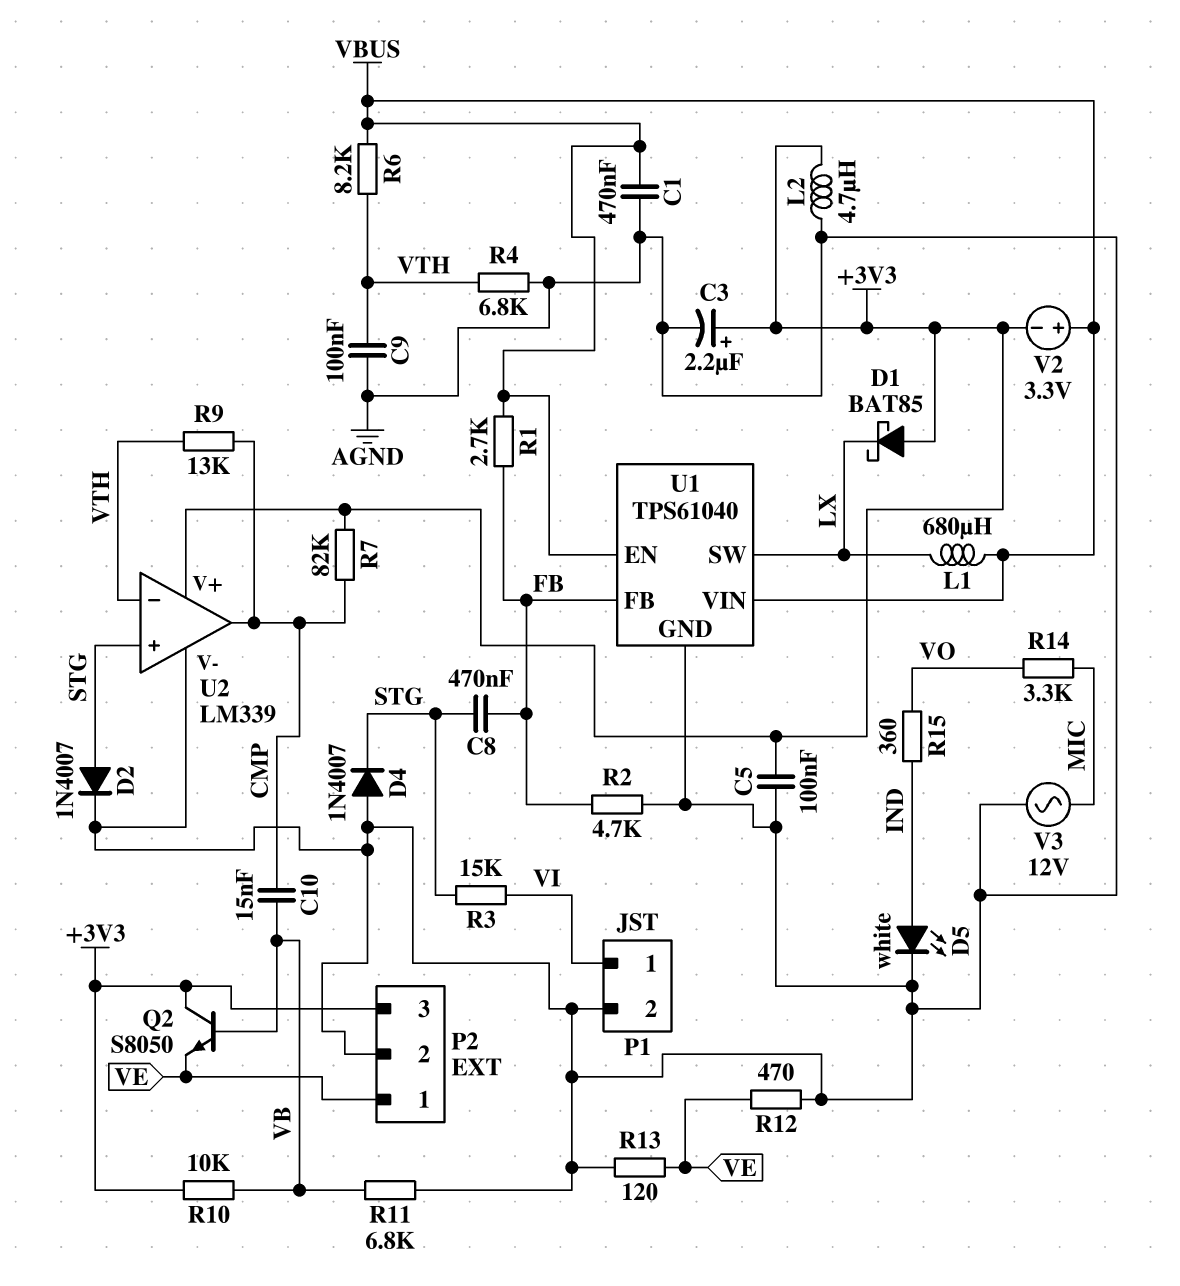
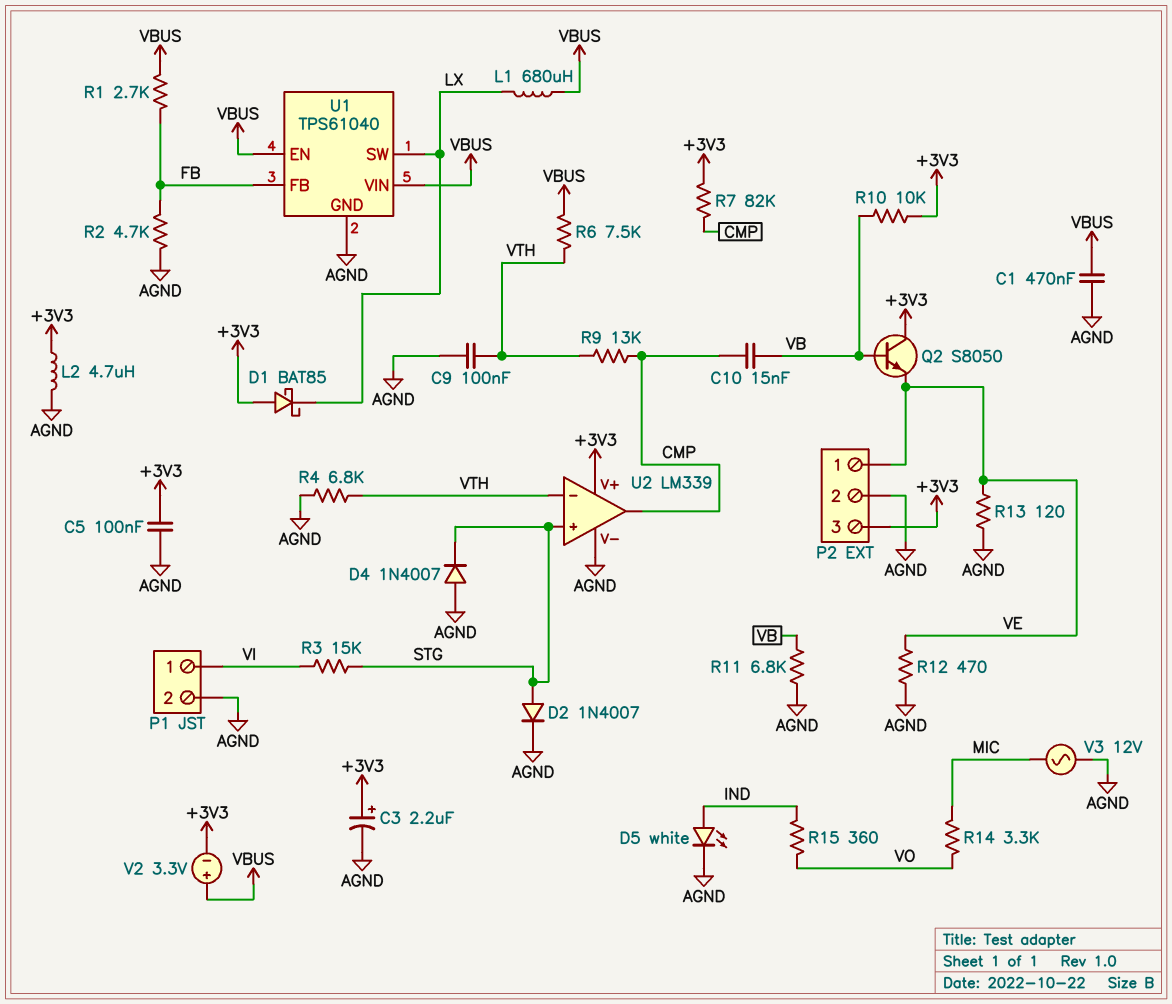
C8: 470nF (FB, STG) -> none
R6: 8.2k (VBUS, VTH) -> 7.5k (VBUS, VTH)

